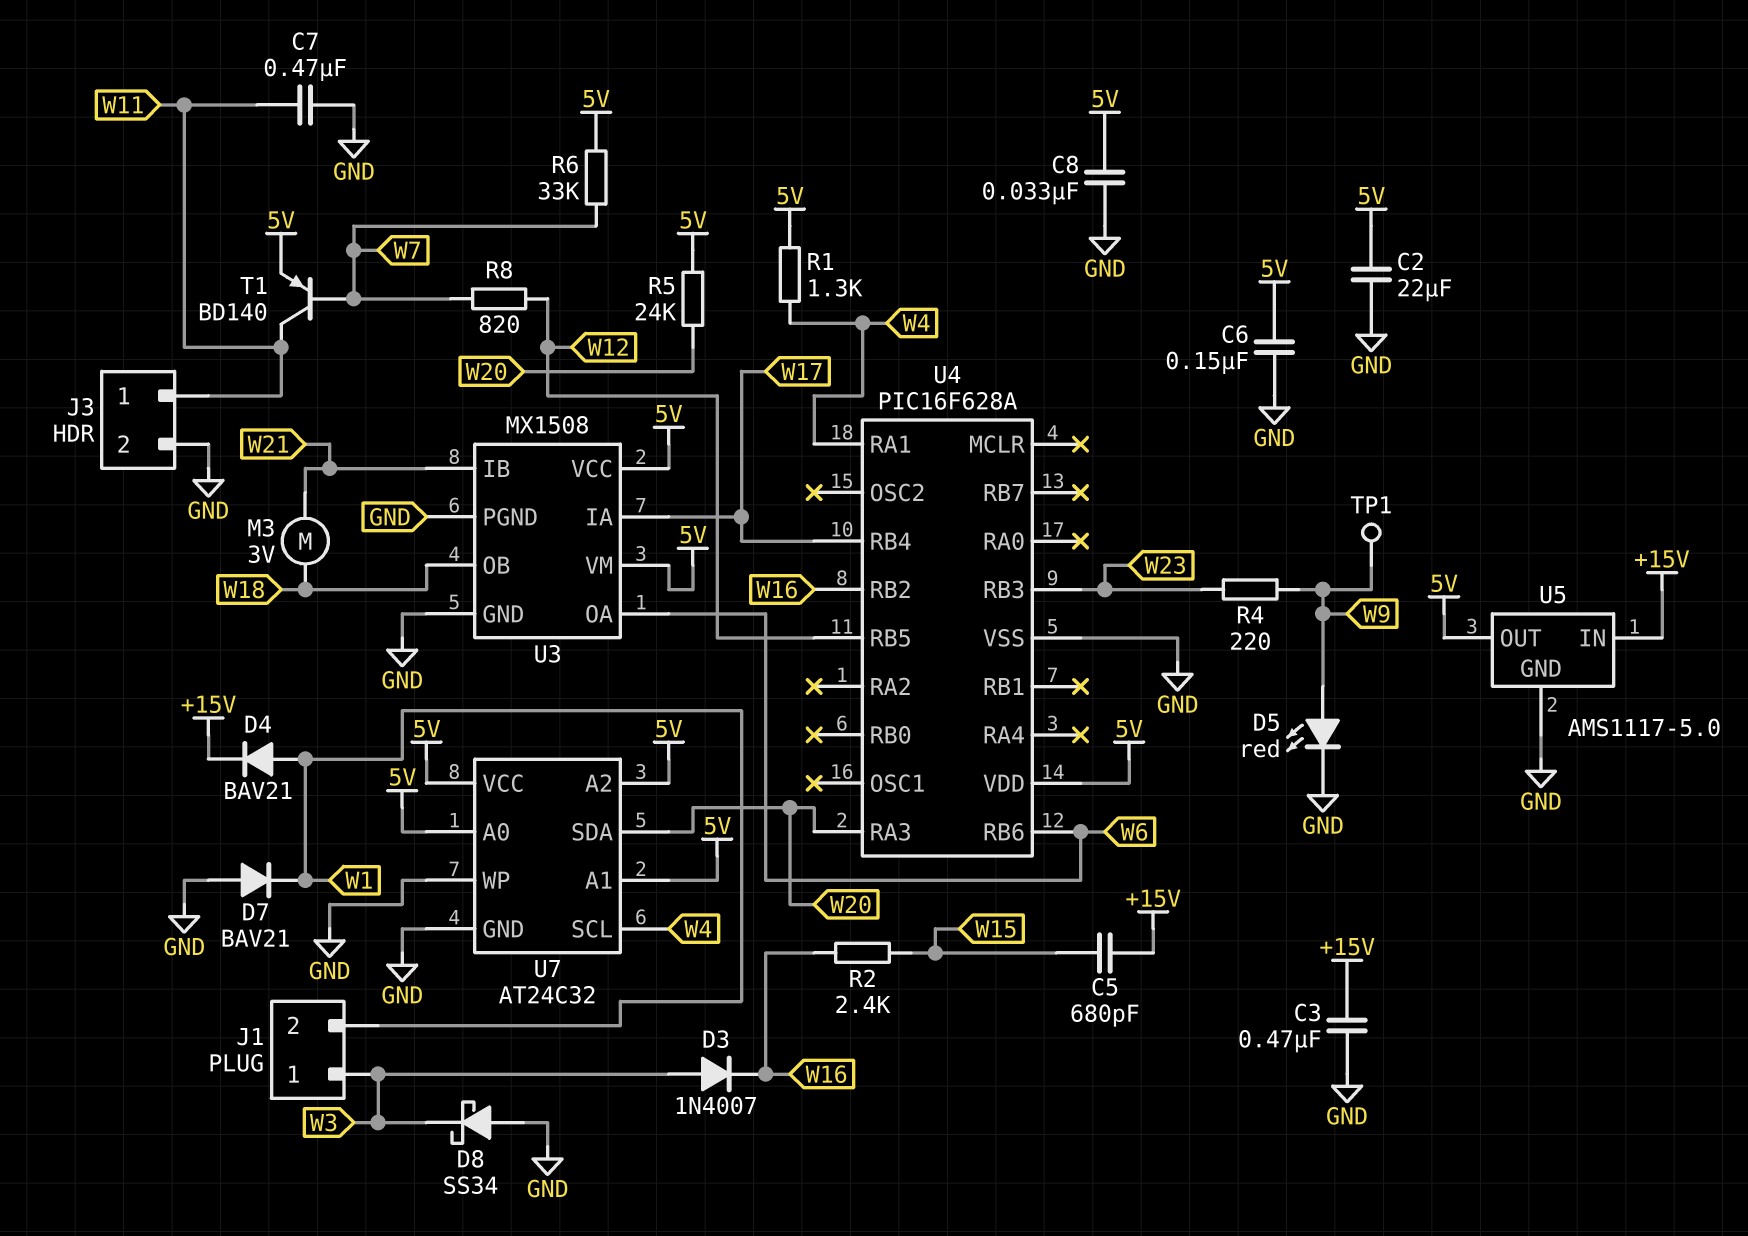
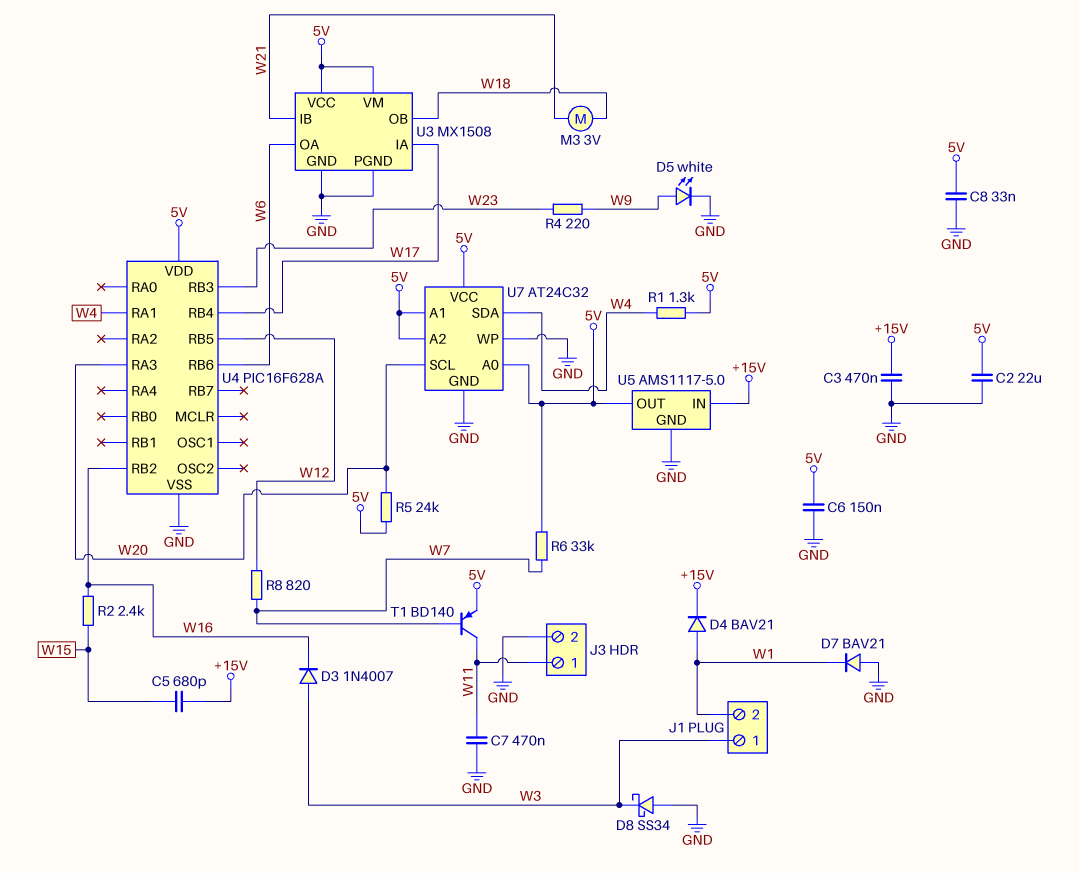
D5: LED red (A W9, K GND) -> LED white (A W9, K GND)
TP1: test point (W9) -> none
U7 pin SCL: W4 -> W20
U7 pin SDA: W20 -> W4

